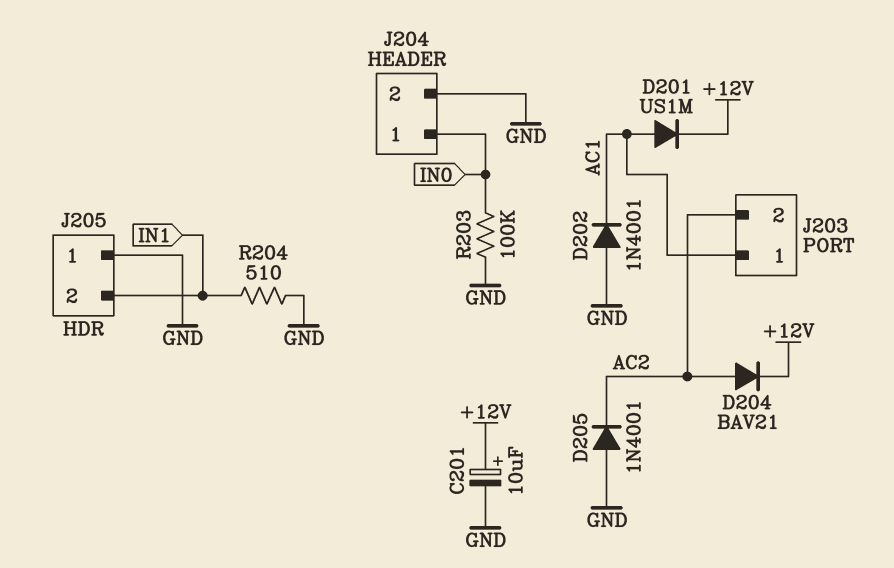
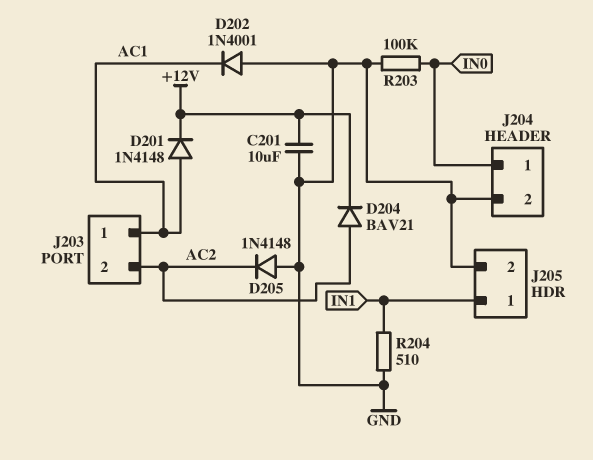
C201: 10uF (plus +12V, minus GND) -> 10uF (+12V, GND)
D201: diode US1M (A AC1, K +12V) -> diode 1N4148 (A AC1, K +12V)
D205: diode 1N4001 (A GND, K AC2) -> diode 1N4148 (A GND, K AC2)
J205 pin 1: GND -> IN1
J205 pin 2: IN1 -> GND

